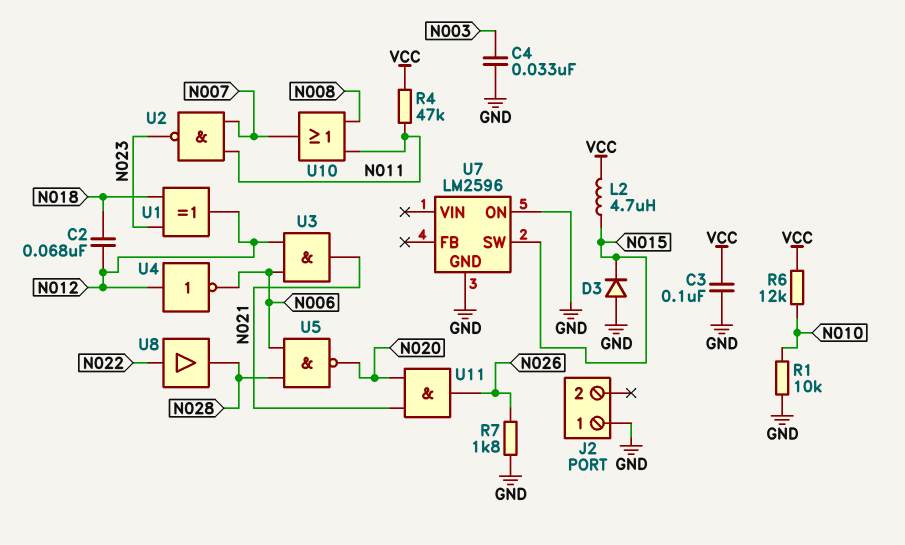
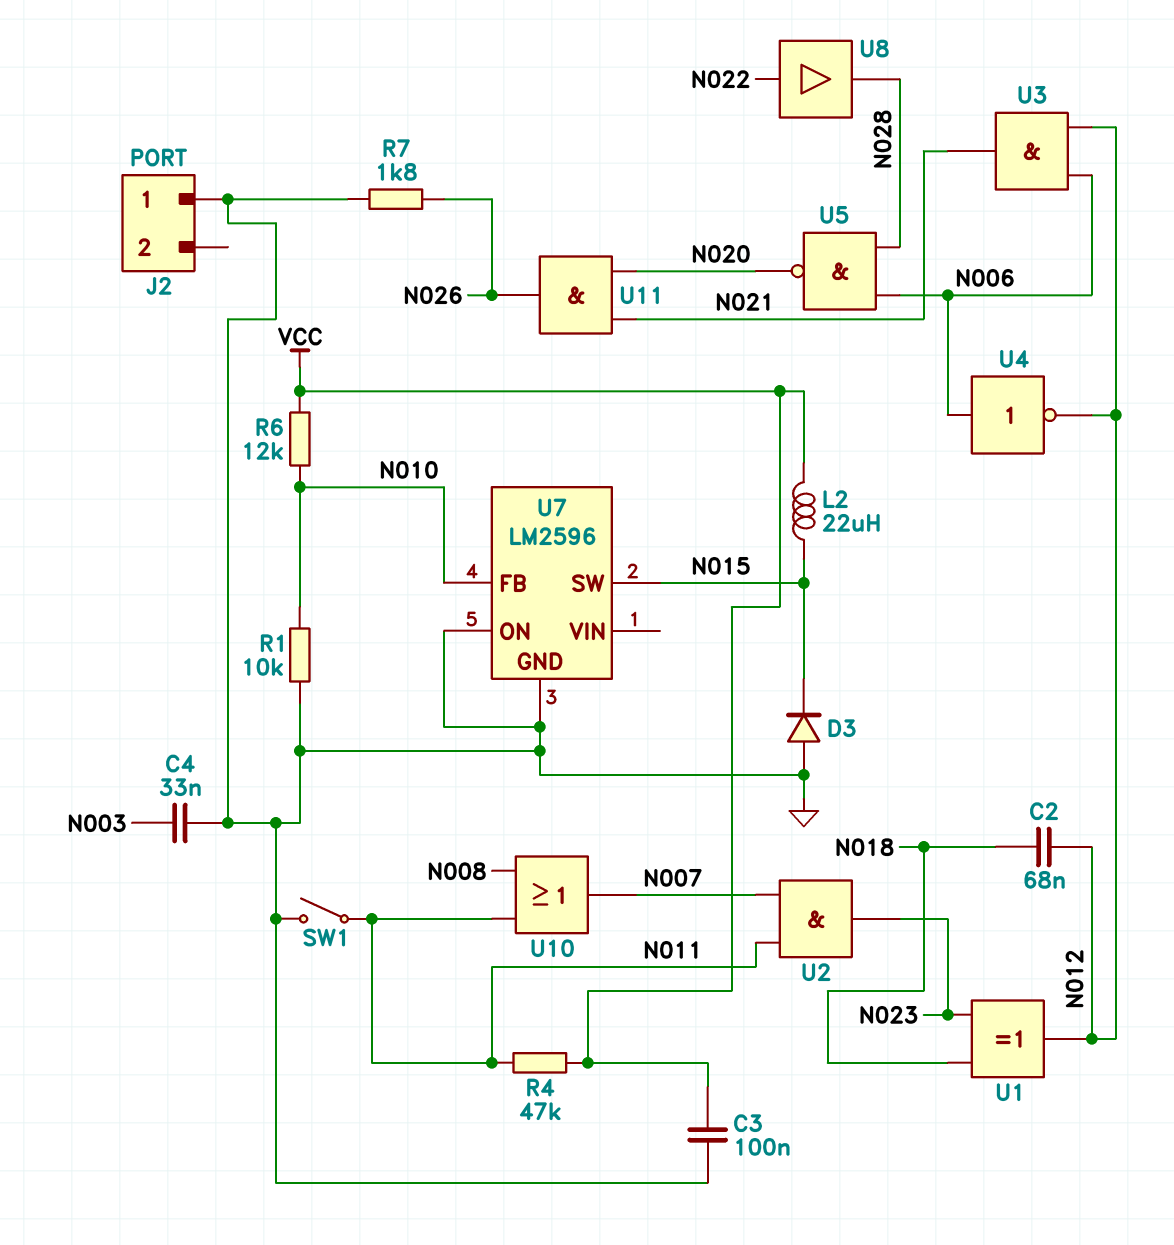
L2: 4.7uH (N015, VCC) -> 22uH (N015, VCC)
SW1: none -> switch (GND, N011)
U2: NAND (in N007, in N011, out N023) -> AND (in N007, in N011, out N023)
U4: NOT (in N012, out N006) -> NOT (in N006, out N012)
U7 pin FB: none -> N010

